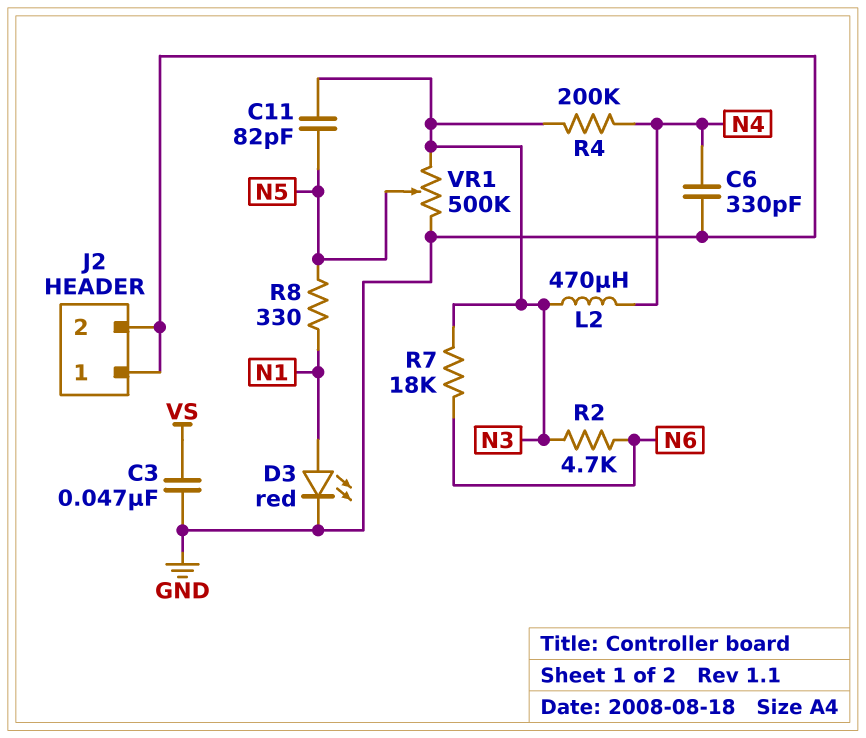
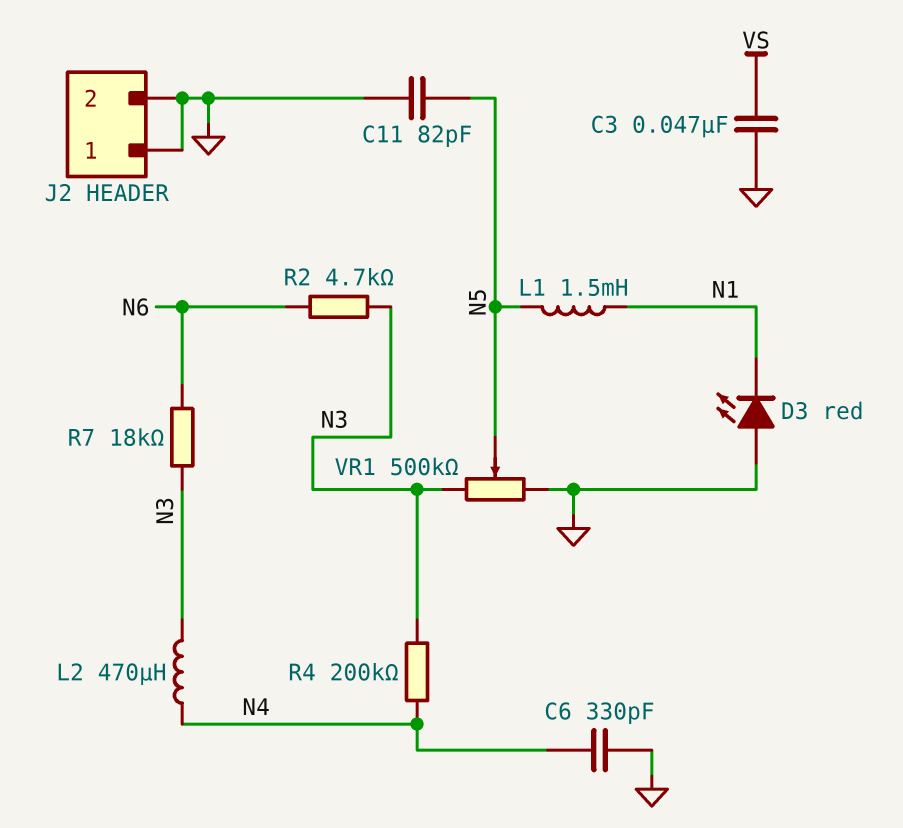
C11: 82pF (N3, N5) -> 82pF (GND, N5)
D3: LED red (A N1, K GND) -> LED red (A GND, K N1)
L1: none -> 1.5mH (N1, N5)
R8: 330 (N1, N5) -> none

